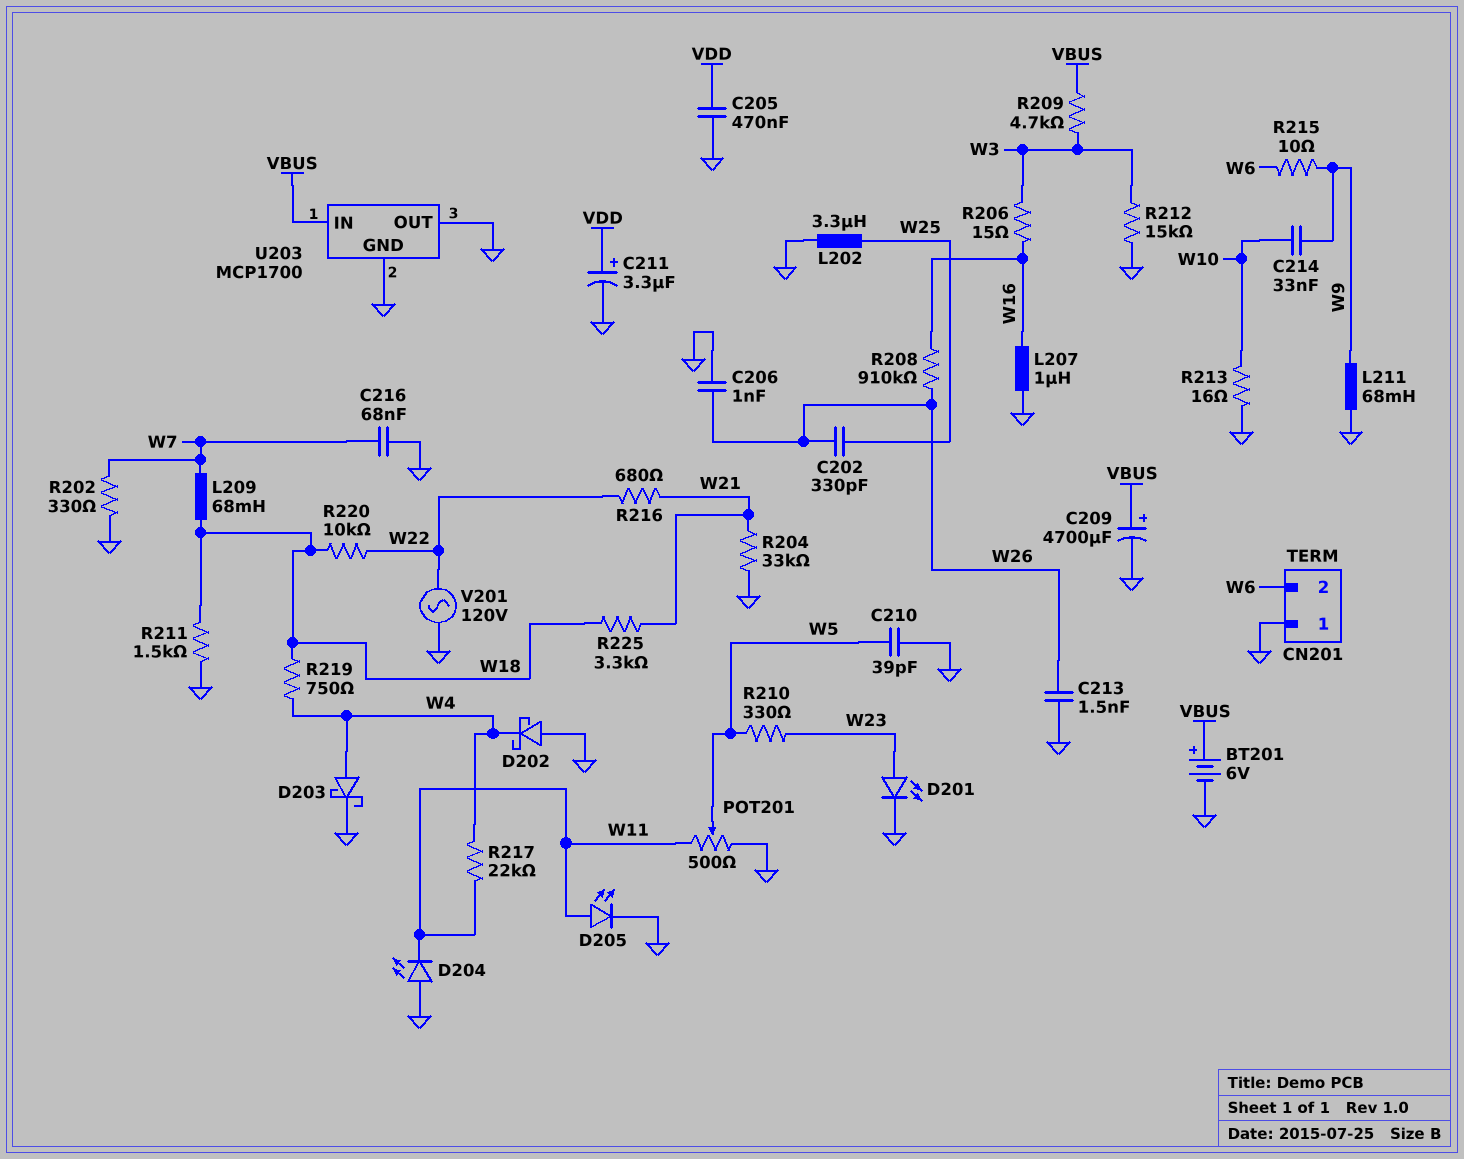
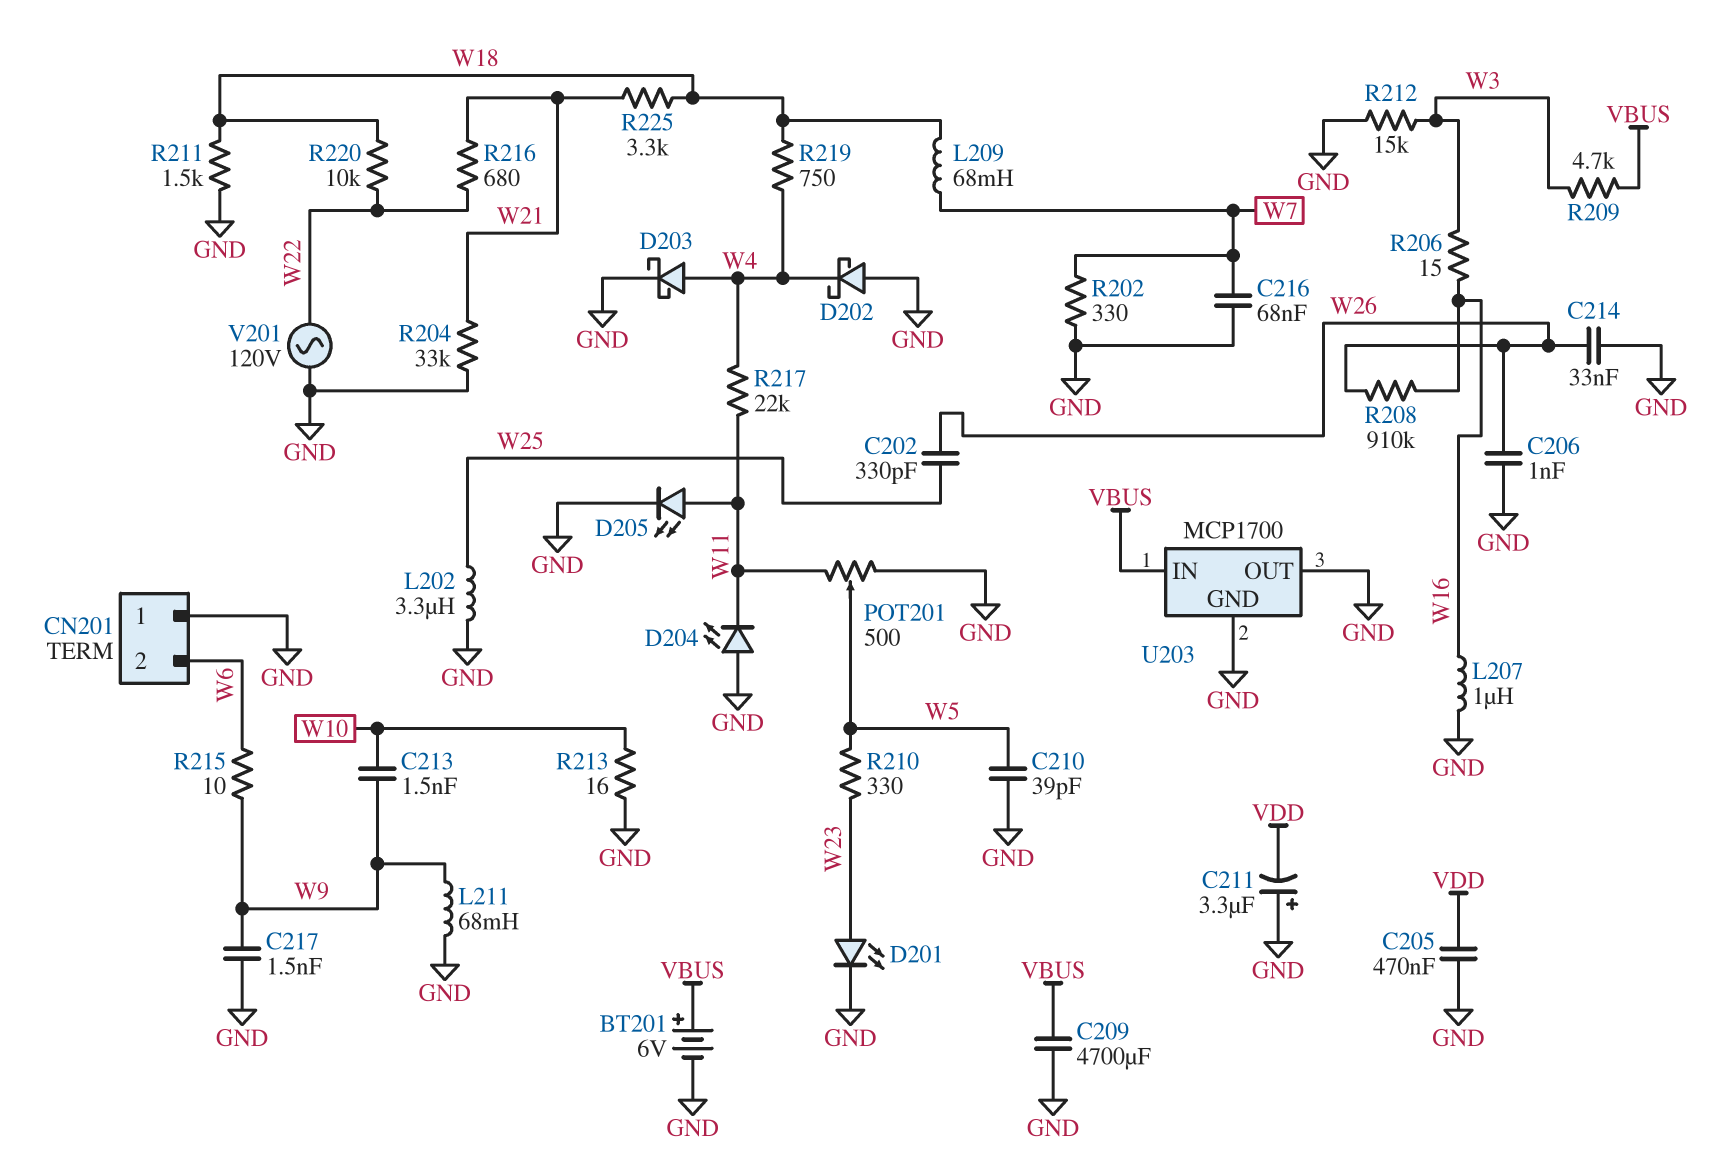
C209: 4700uF (plus VBUS, minus GND) -> 4700uF (GND, VBUS)
C211: 3.3uF (plus VDD, minus GND) -> 3.3uF (plus GND, minus VDD)
C213: 1.5nF (GND, W26) -> 1.5nF (W9, W10)
C214: 33nF (W9, W10) -> 33nF (GND, W26)
C217: none -> 1.5nF (GND, W9)

